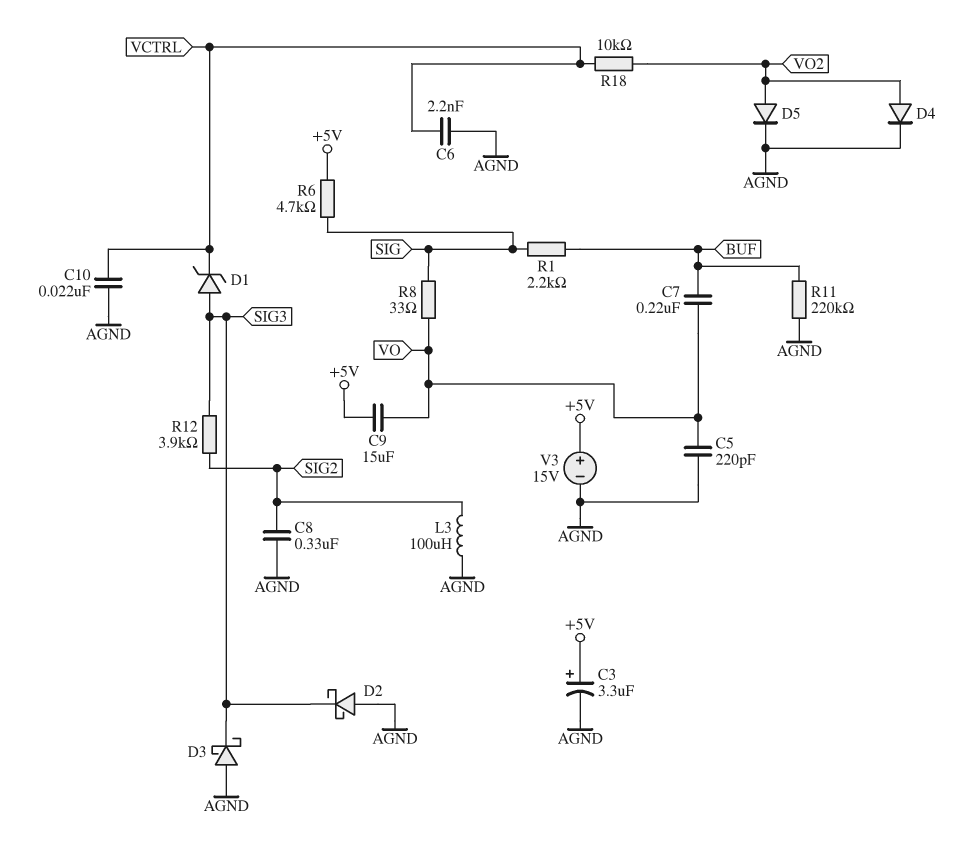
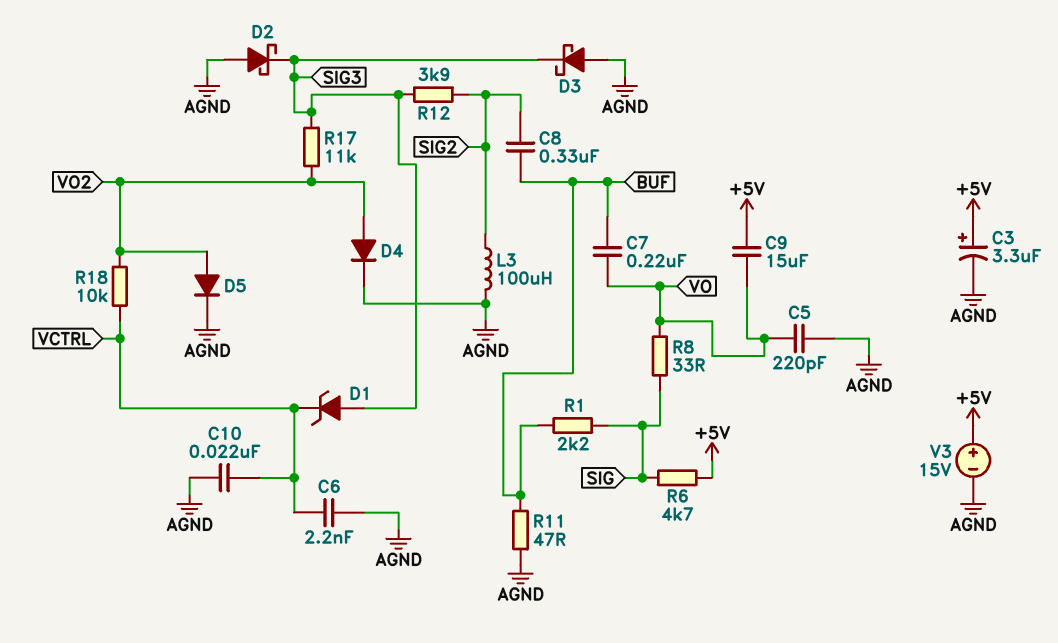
C8: 330nF (AGND, SIG2) -> 330nF (BUF, SIG2)
R11: 220k (AGND, BUF) -> 47 (AGND, BUF)
R17: none -> 11k (SIG3, VO2)

